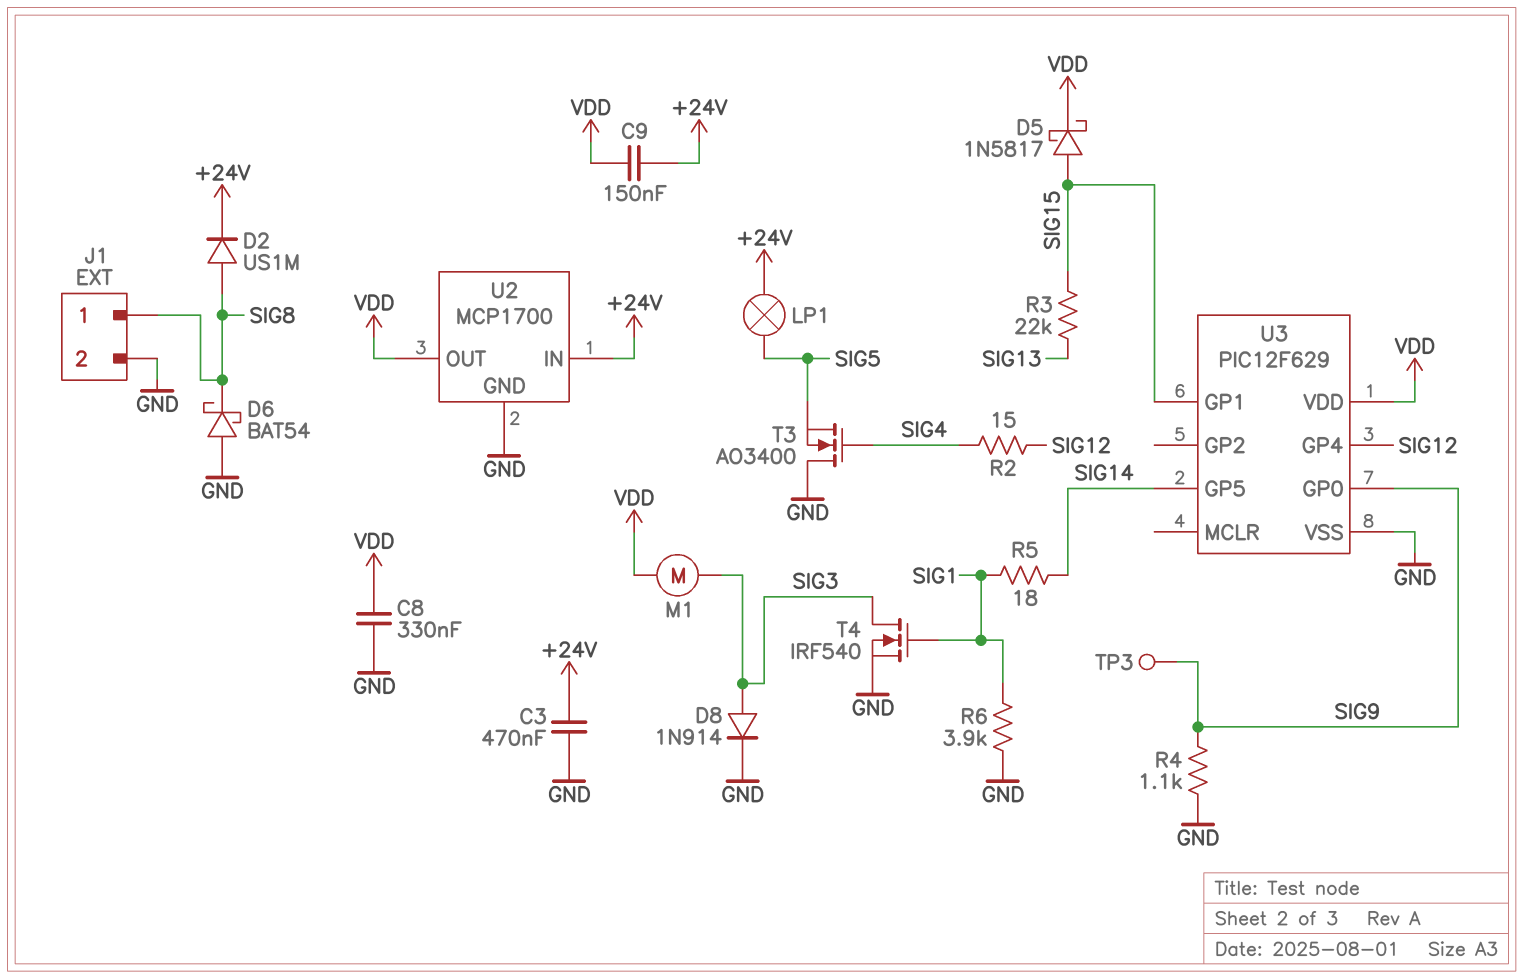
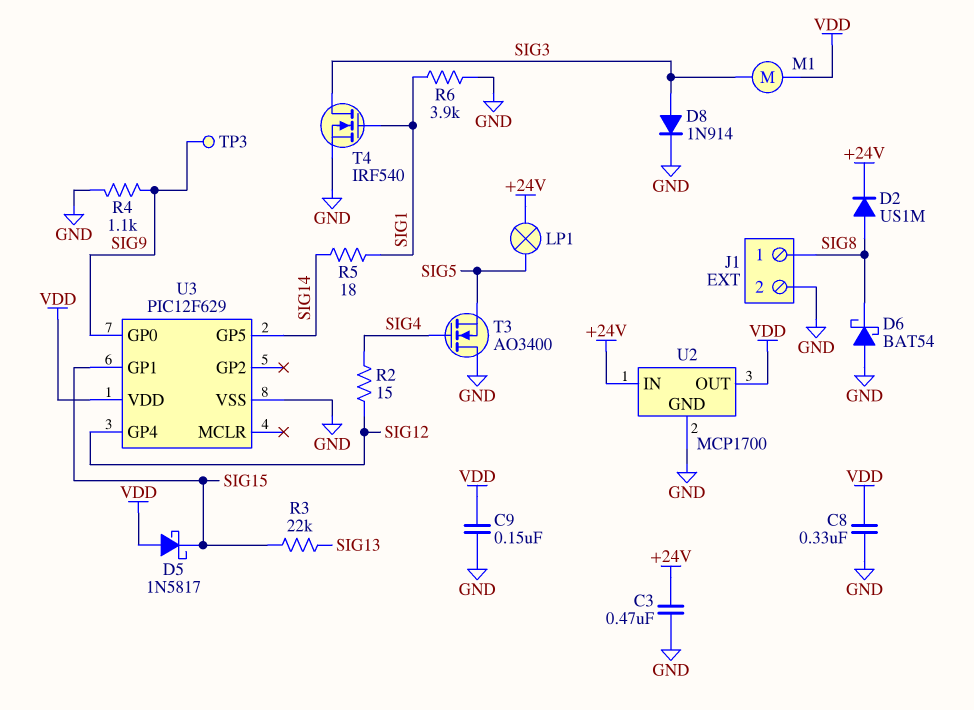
C9: 150nF (+24V, VDD) -> 150nF (GND, VDD)
D5: schottky 1N5817 (A SIG15, K VDD) -> schottky 1N5817 (A VDD, K SIG15)

